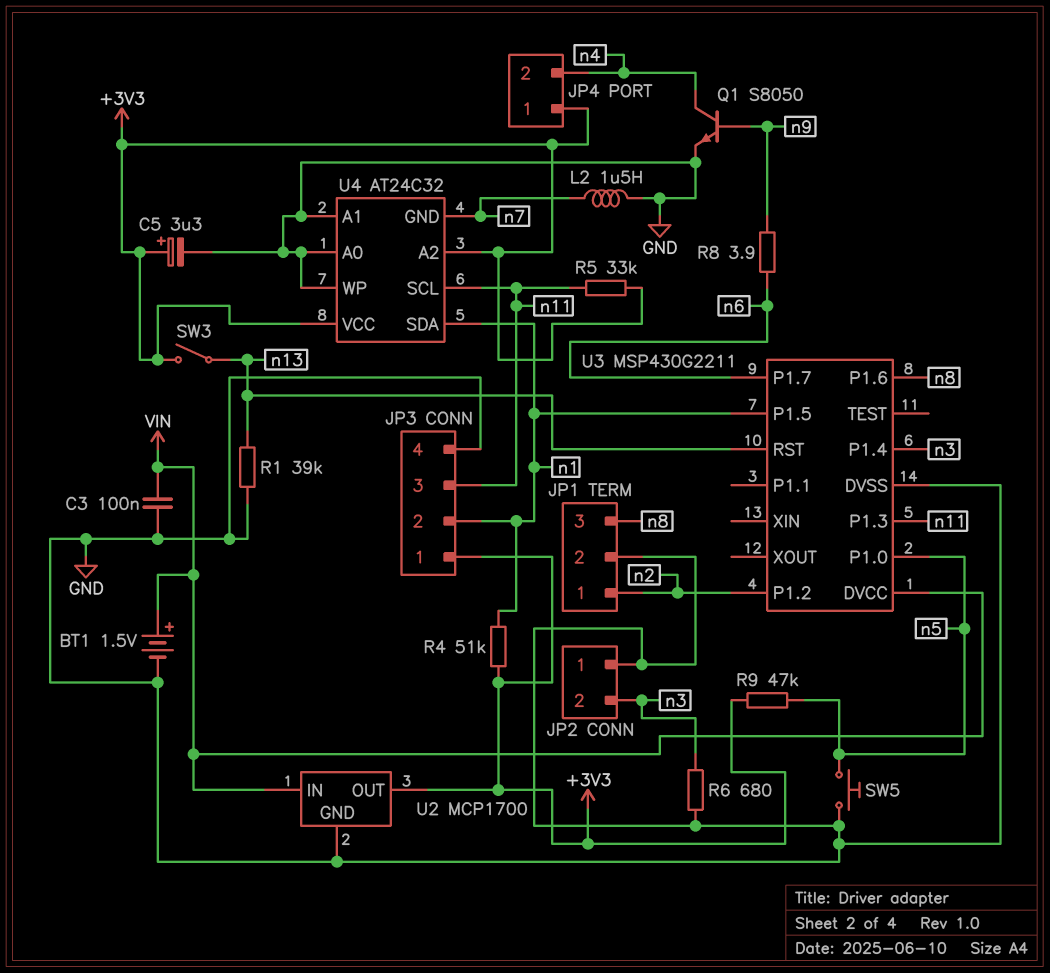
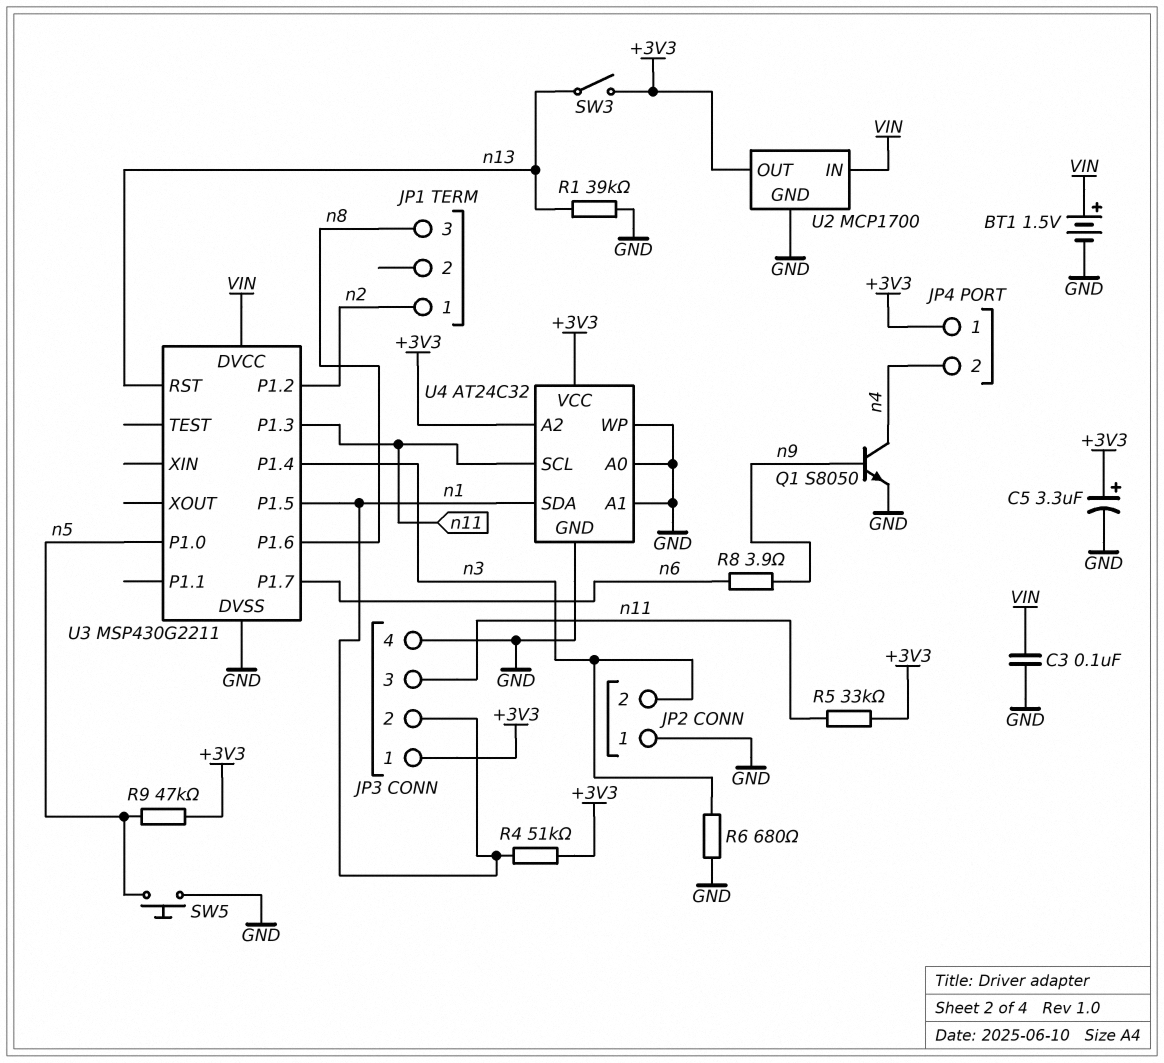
JP1 pin 2: GND -> none
L2: 1.5uH (GND, n7) -> none
U4 pin GND: n7 -> GND

